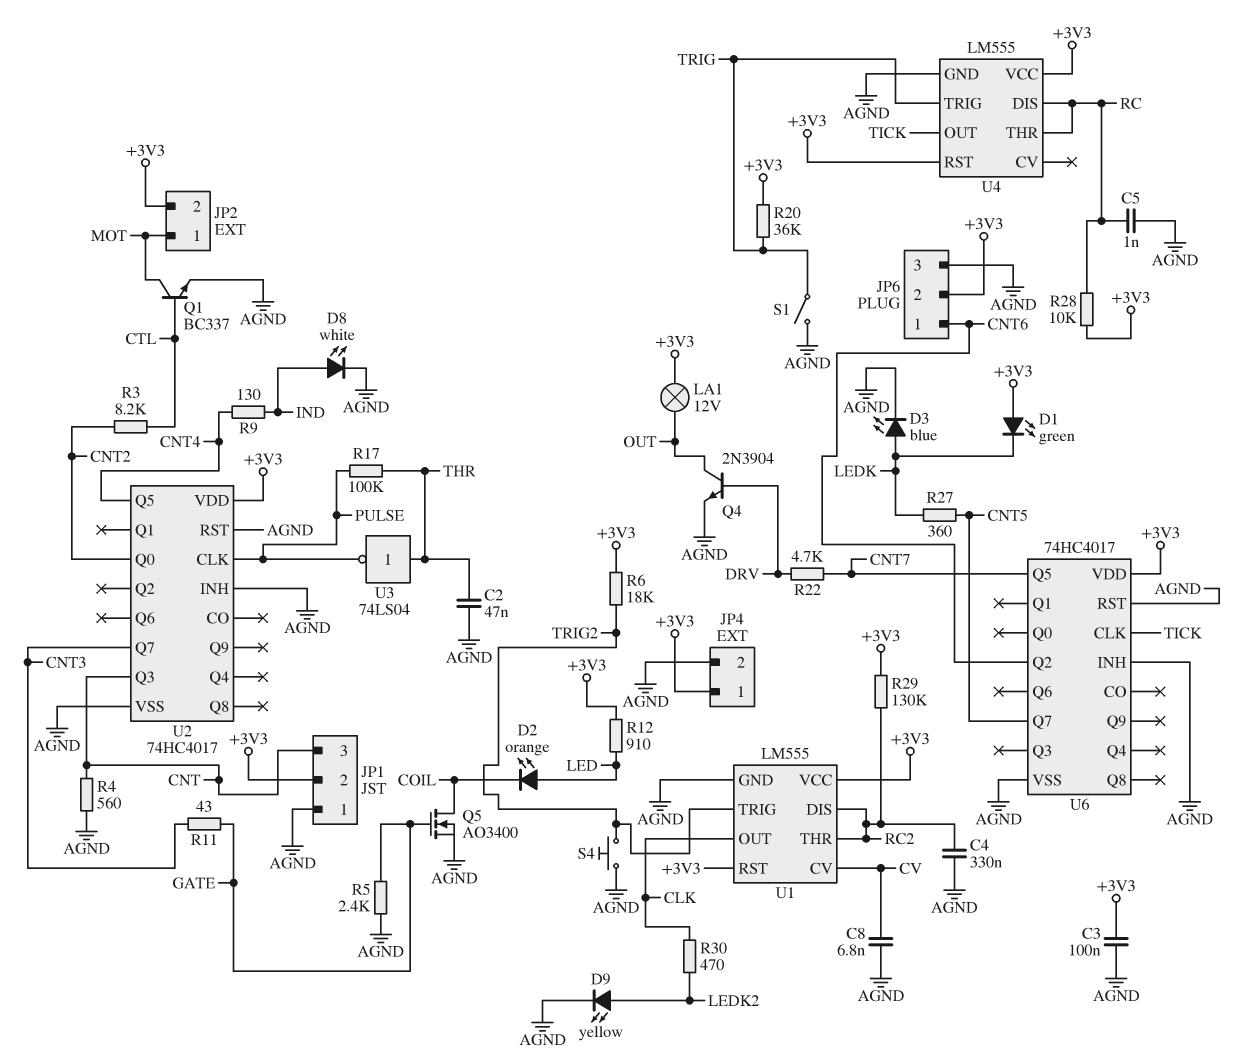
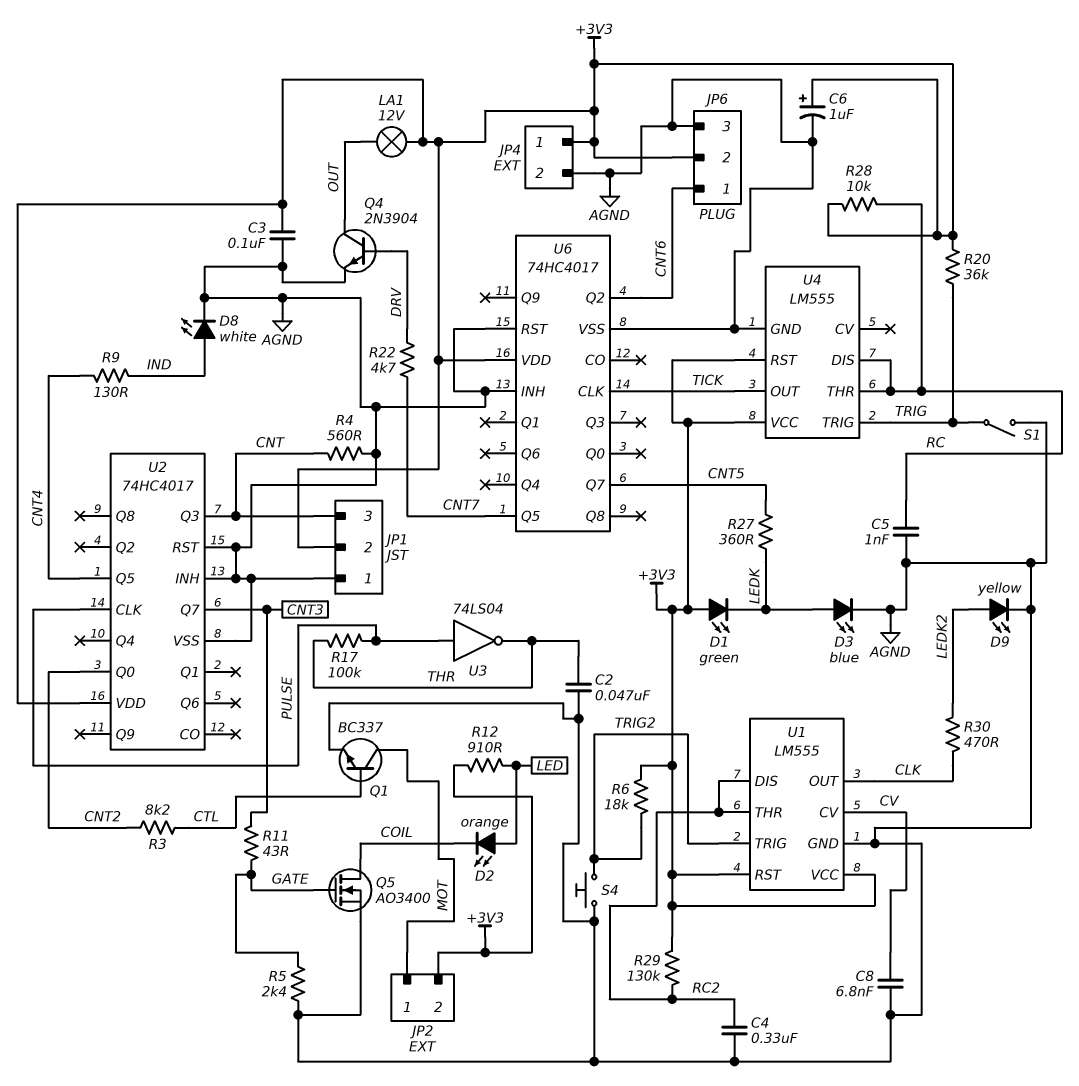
C6: none -> 1uF (plus +3V3, minus AGND)
U3: NOT 74LS04 (in THR, out PULSE) -> NOT 74LS04 (in PULSE, out THR)

